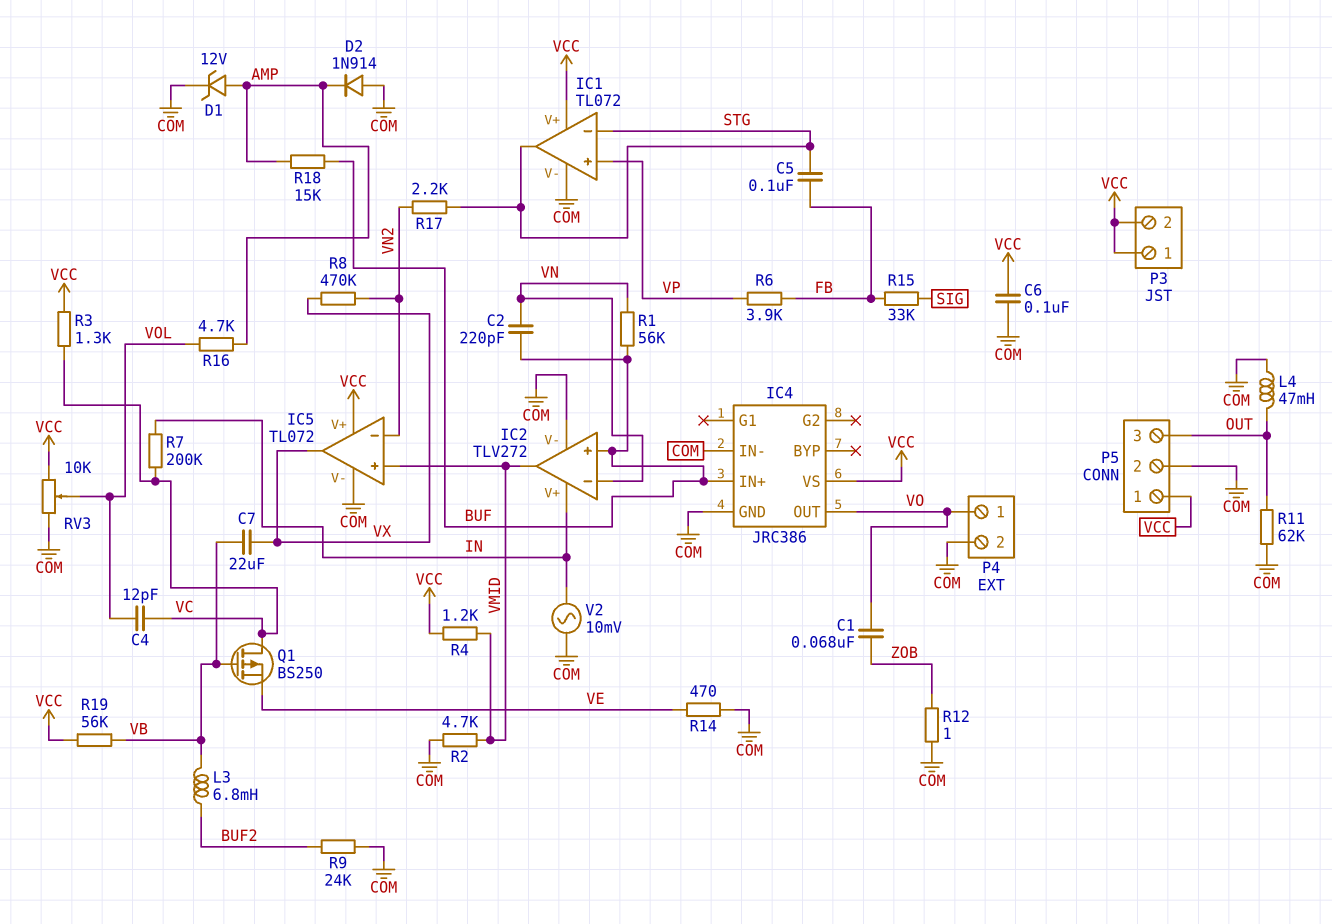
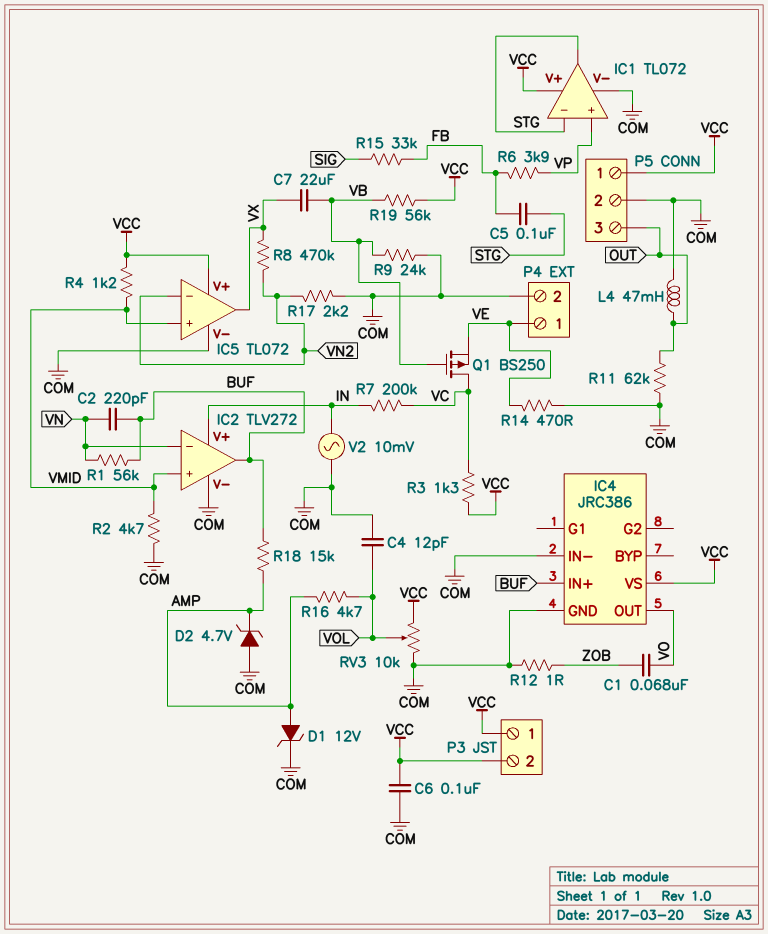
C4: 12pF (VC, VOL) -> 12pF (COM, VOL)
D2: diode 1N914 (A COM, K AMP) -> zener 4.7V (A COM, K AMP)
IC2 pin in+: BUF -> VMID
IC2 pin out: VMID -> BUF
L3: 6.8mH (BUF2, VB) -> none
P4 pin 1: VO -> VE
R9: 24k (BUF2, COM) -> 24k (COM, VB)
R17: 2.2k (STG, VN2) -> 2.2k (COM, VN2)

